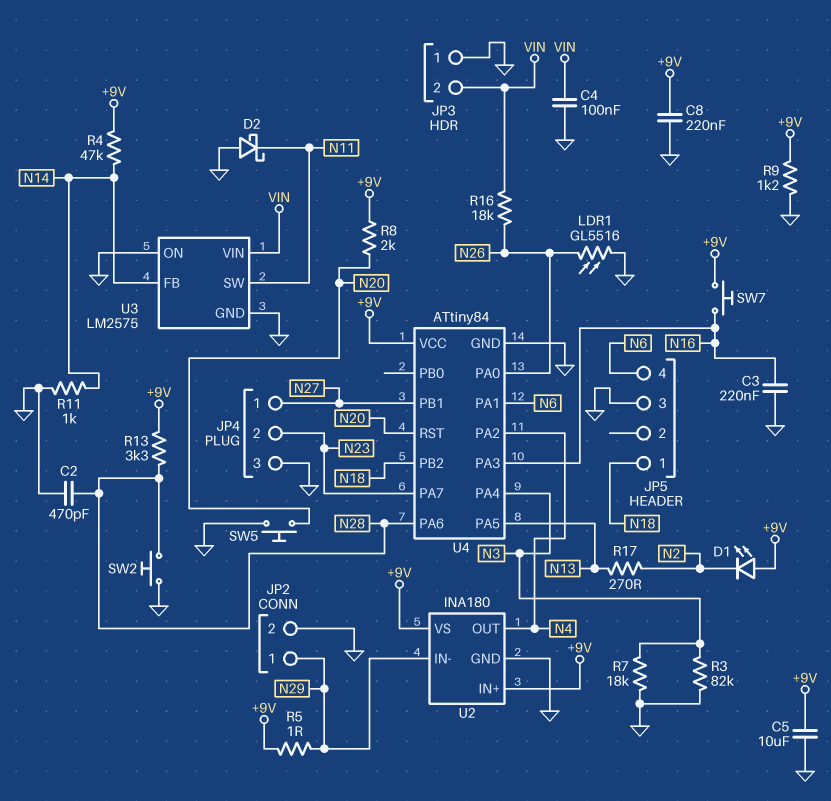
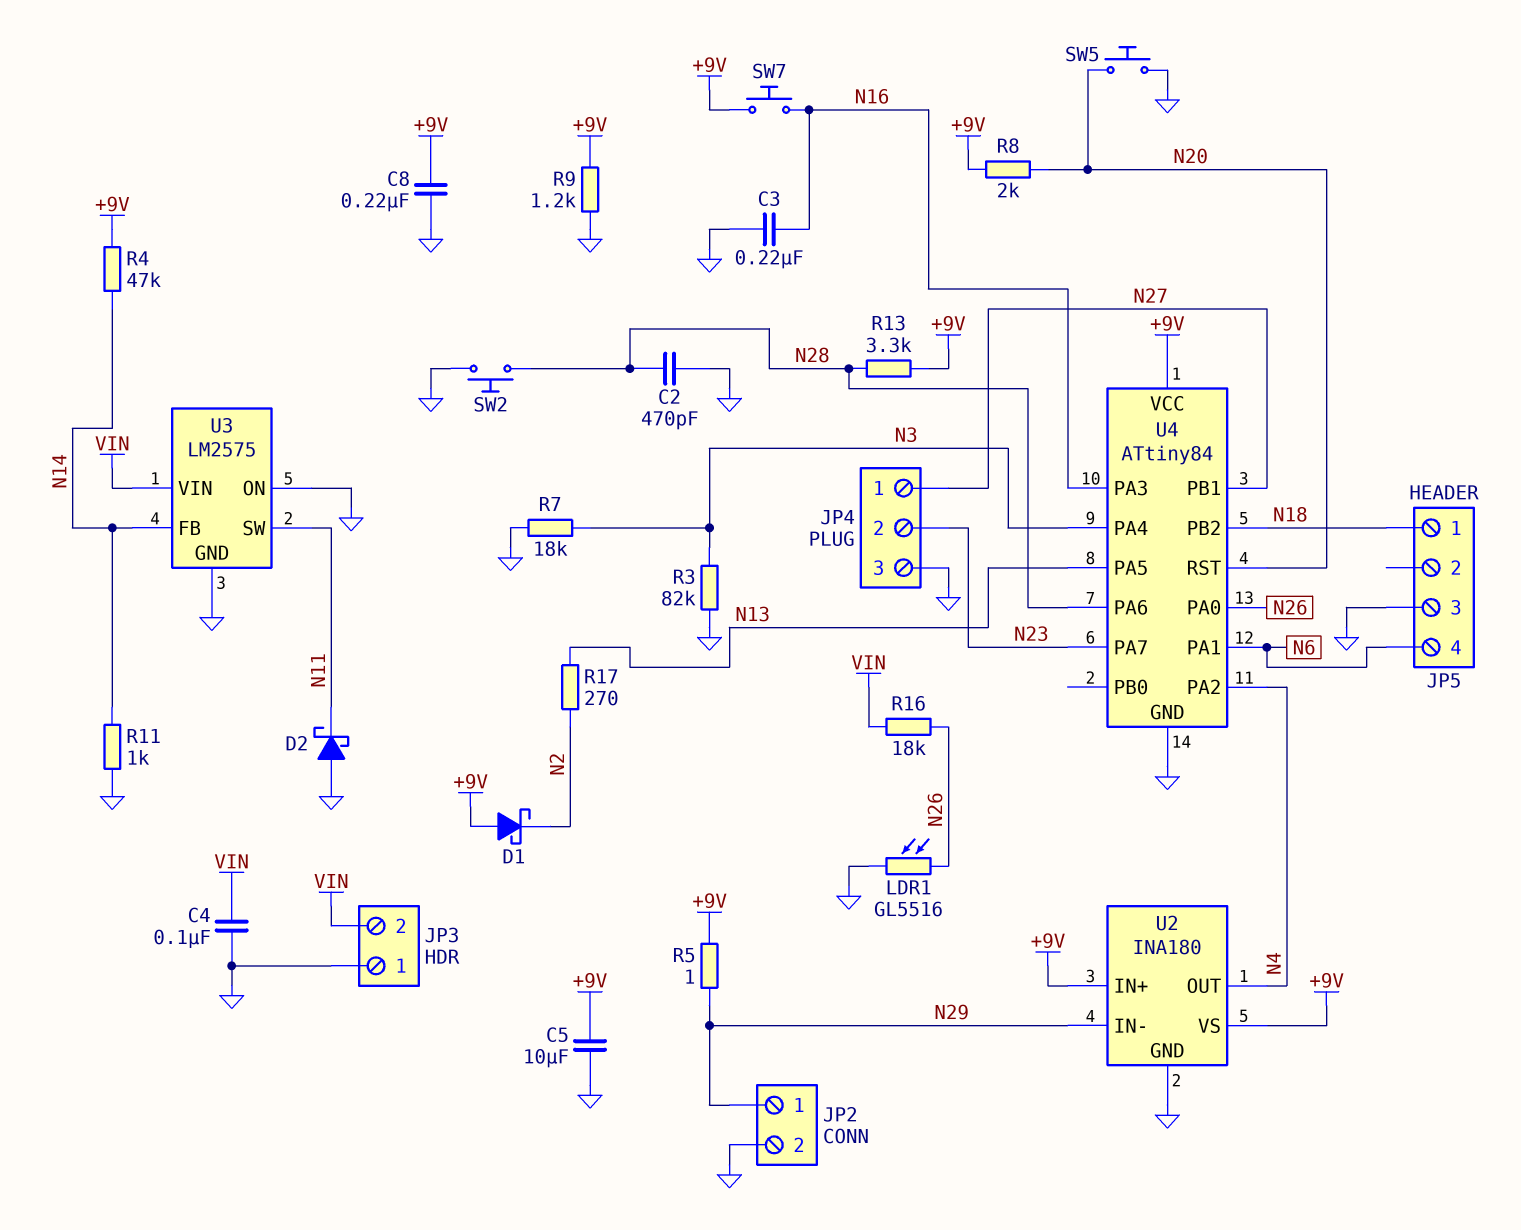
D1: LED (A +9V, K N2) -> schottky (A +9V, K N2)

